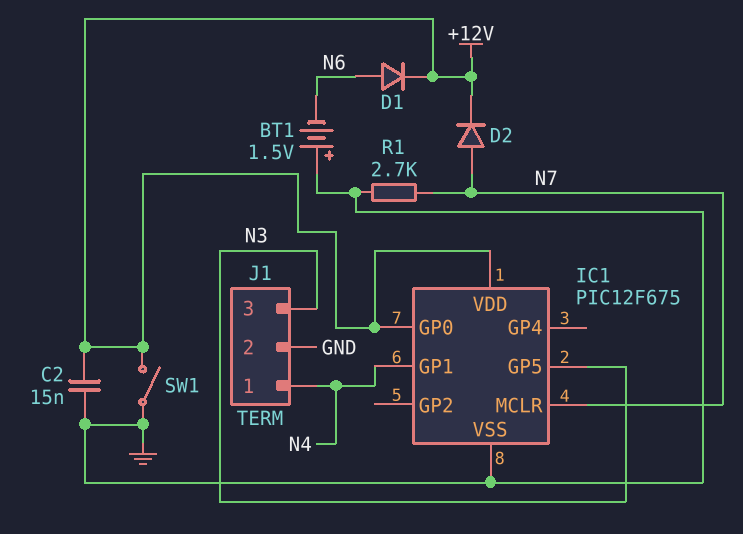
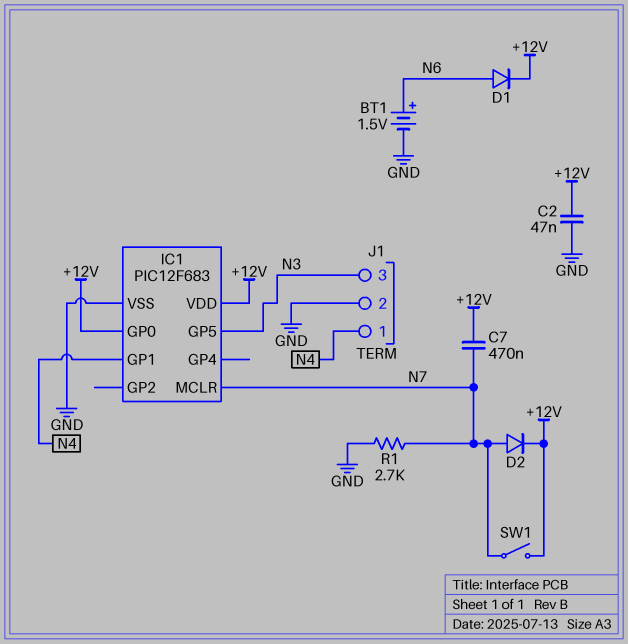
BT1: 1.5V (plus GND, minus N6) -> 1.5V (plus N6, minus GND)
C2: 15nF (+12V, GND) -> 47nF (+12V, GND)
C7: none -> 470nF (+12V, N7)
IC1: PIC12F675 -> PIC12F683
SW1: switch (+12V, GND) -> switch (+12V, N7)

